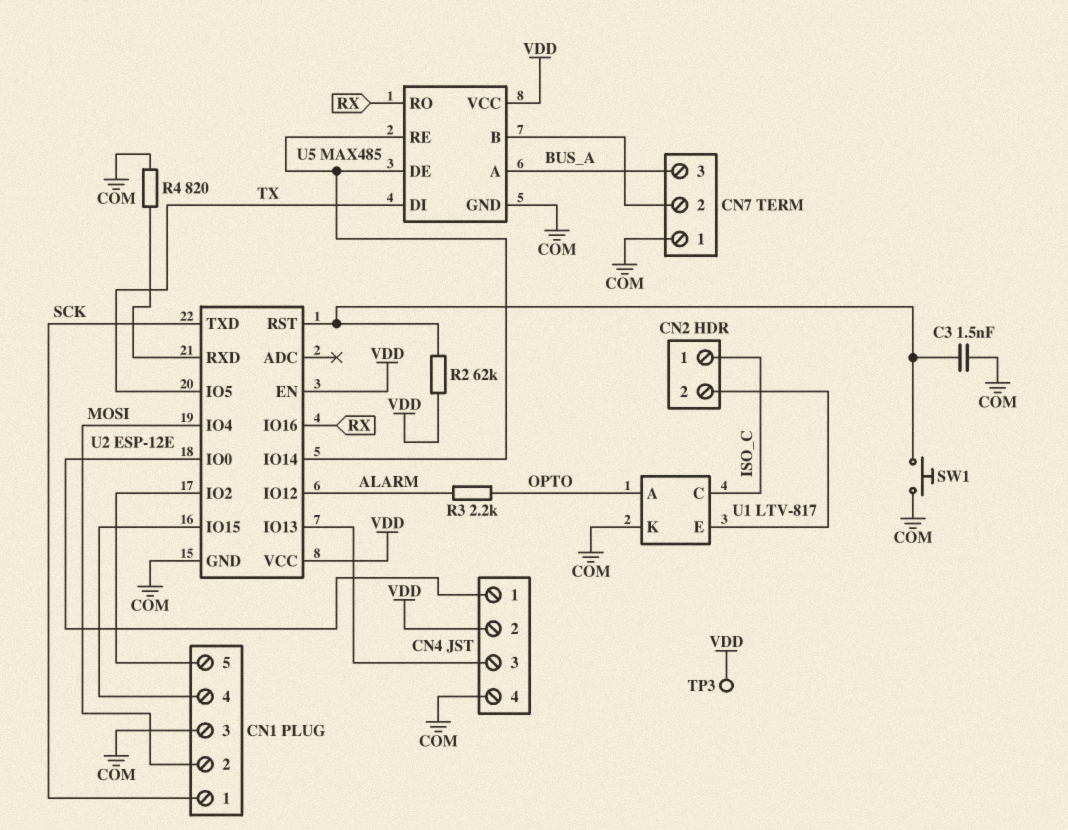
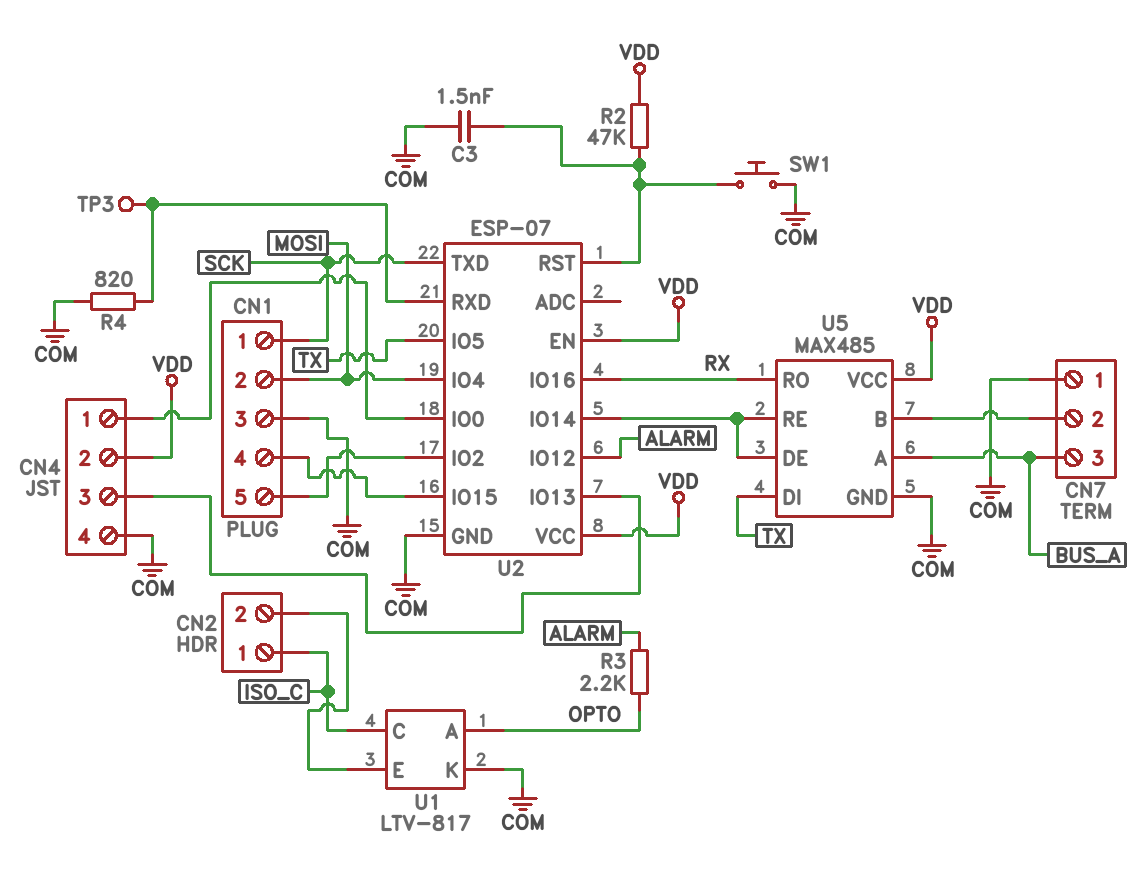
R2: 62k (U2/RST, VDD) -> 47k (U2/RST, VDD)
TP3: test point (VDD) -> test point (U2/RXD)
U2: ESP-12E -> ESP-07

